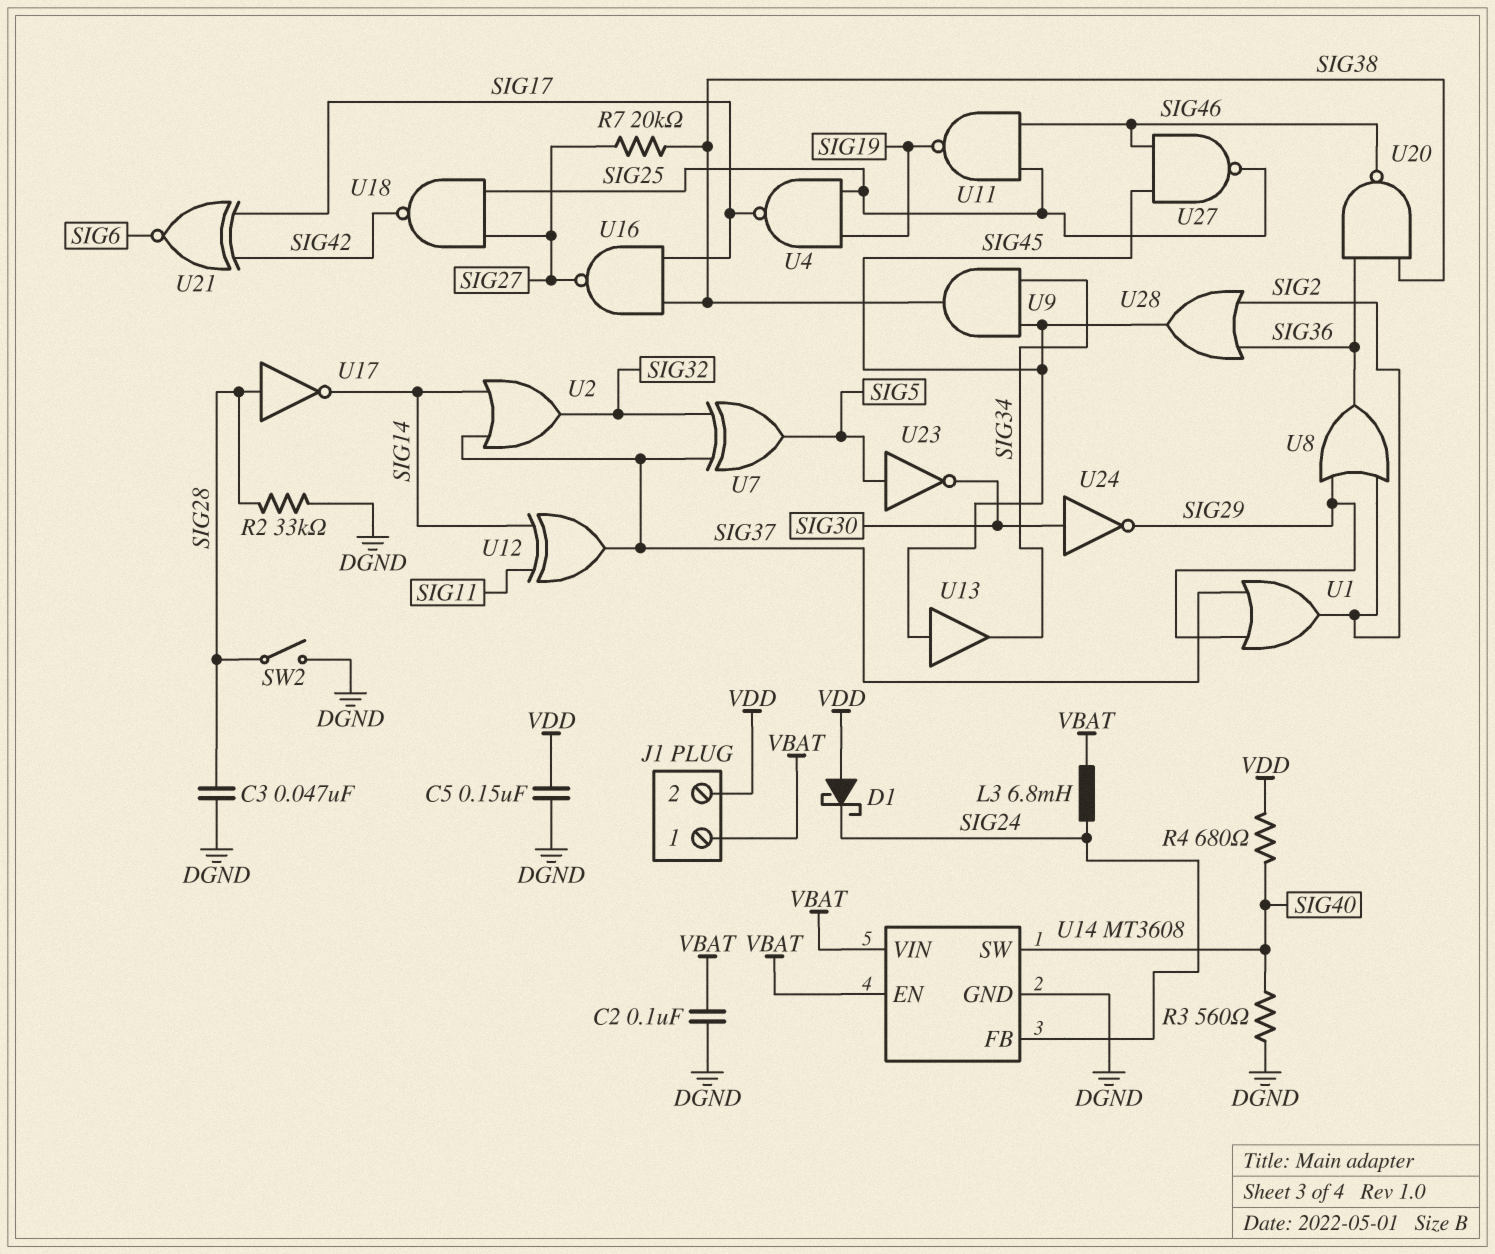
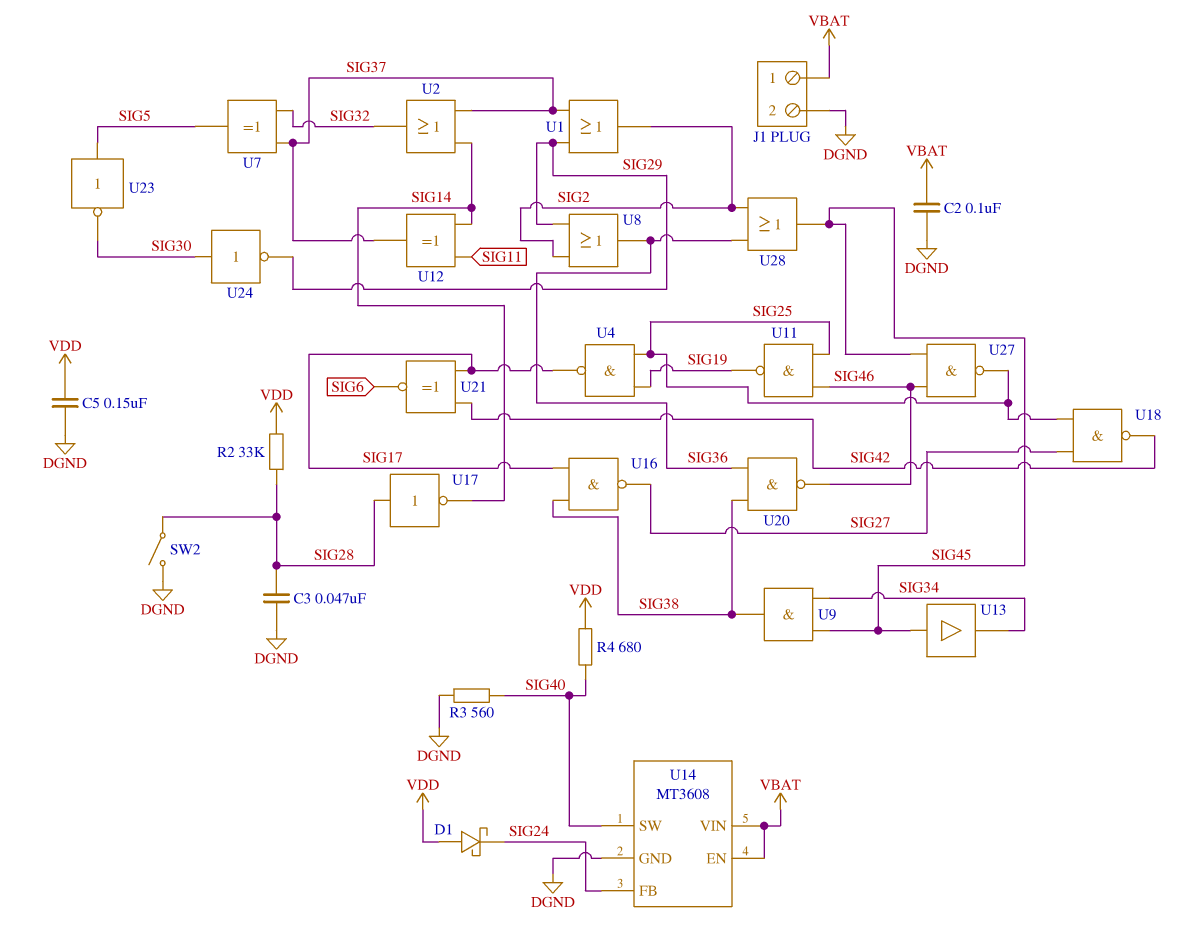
J1 pin 2: VDD -> DGND
L3: 6.8mH (SIG24, VBAT) -> none
R2: 33k (DGND, SIG28) -> 33k (SIG28, VDD)
R7: 20k (SIG27, SIG38) -> none

